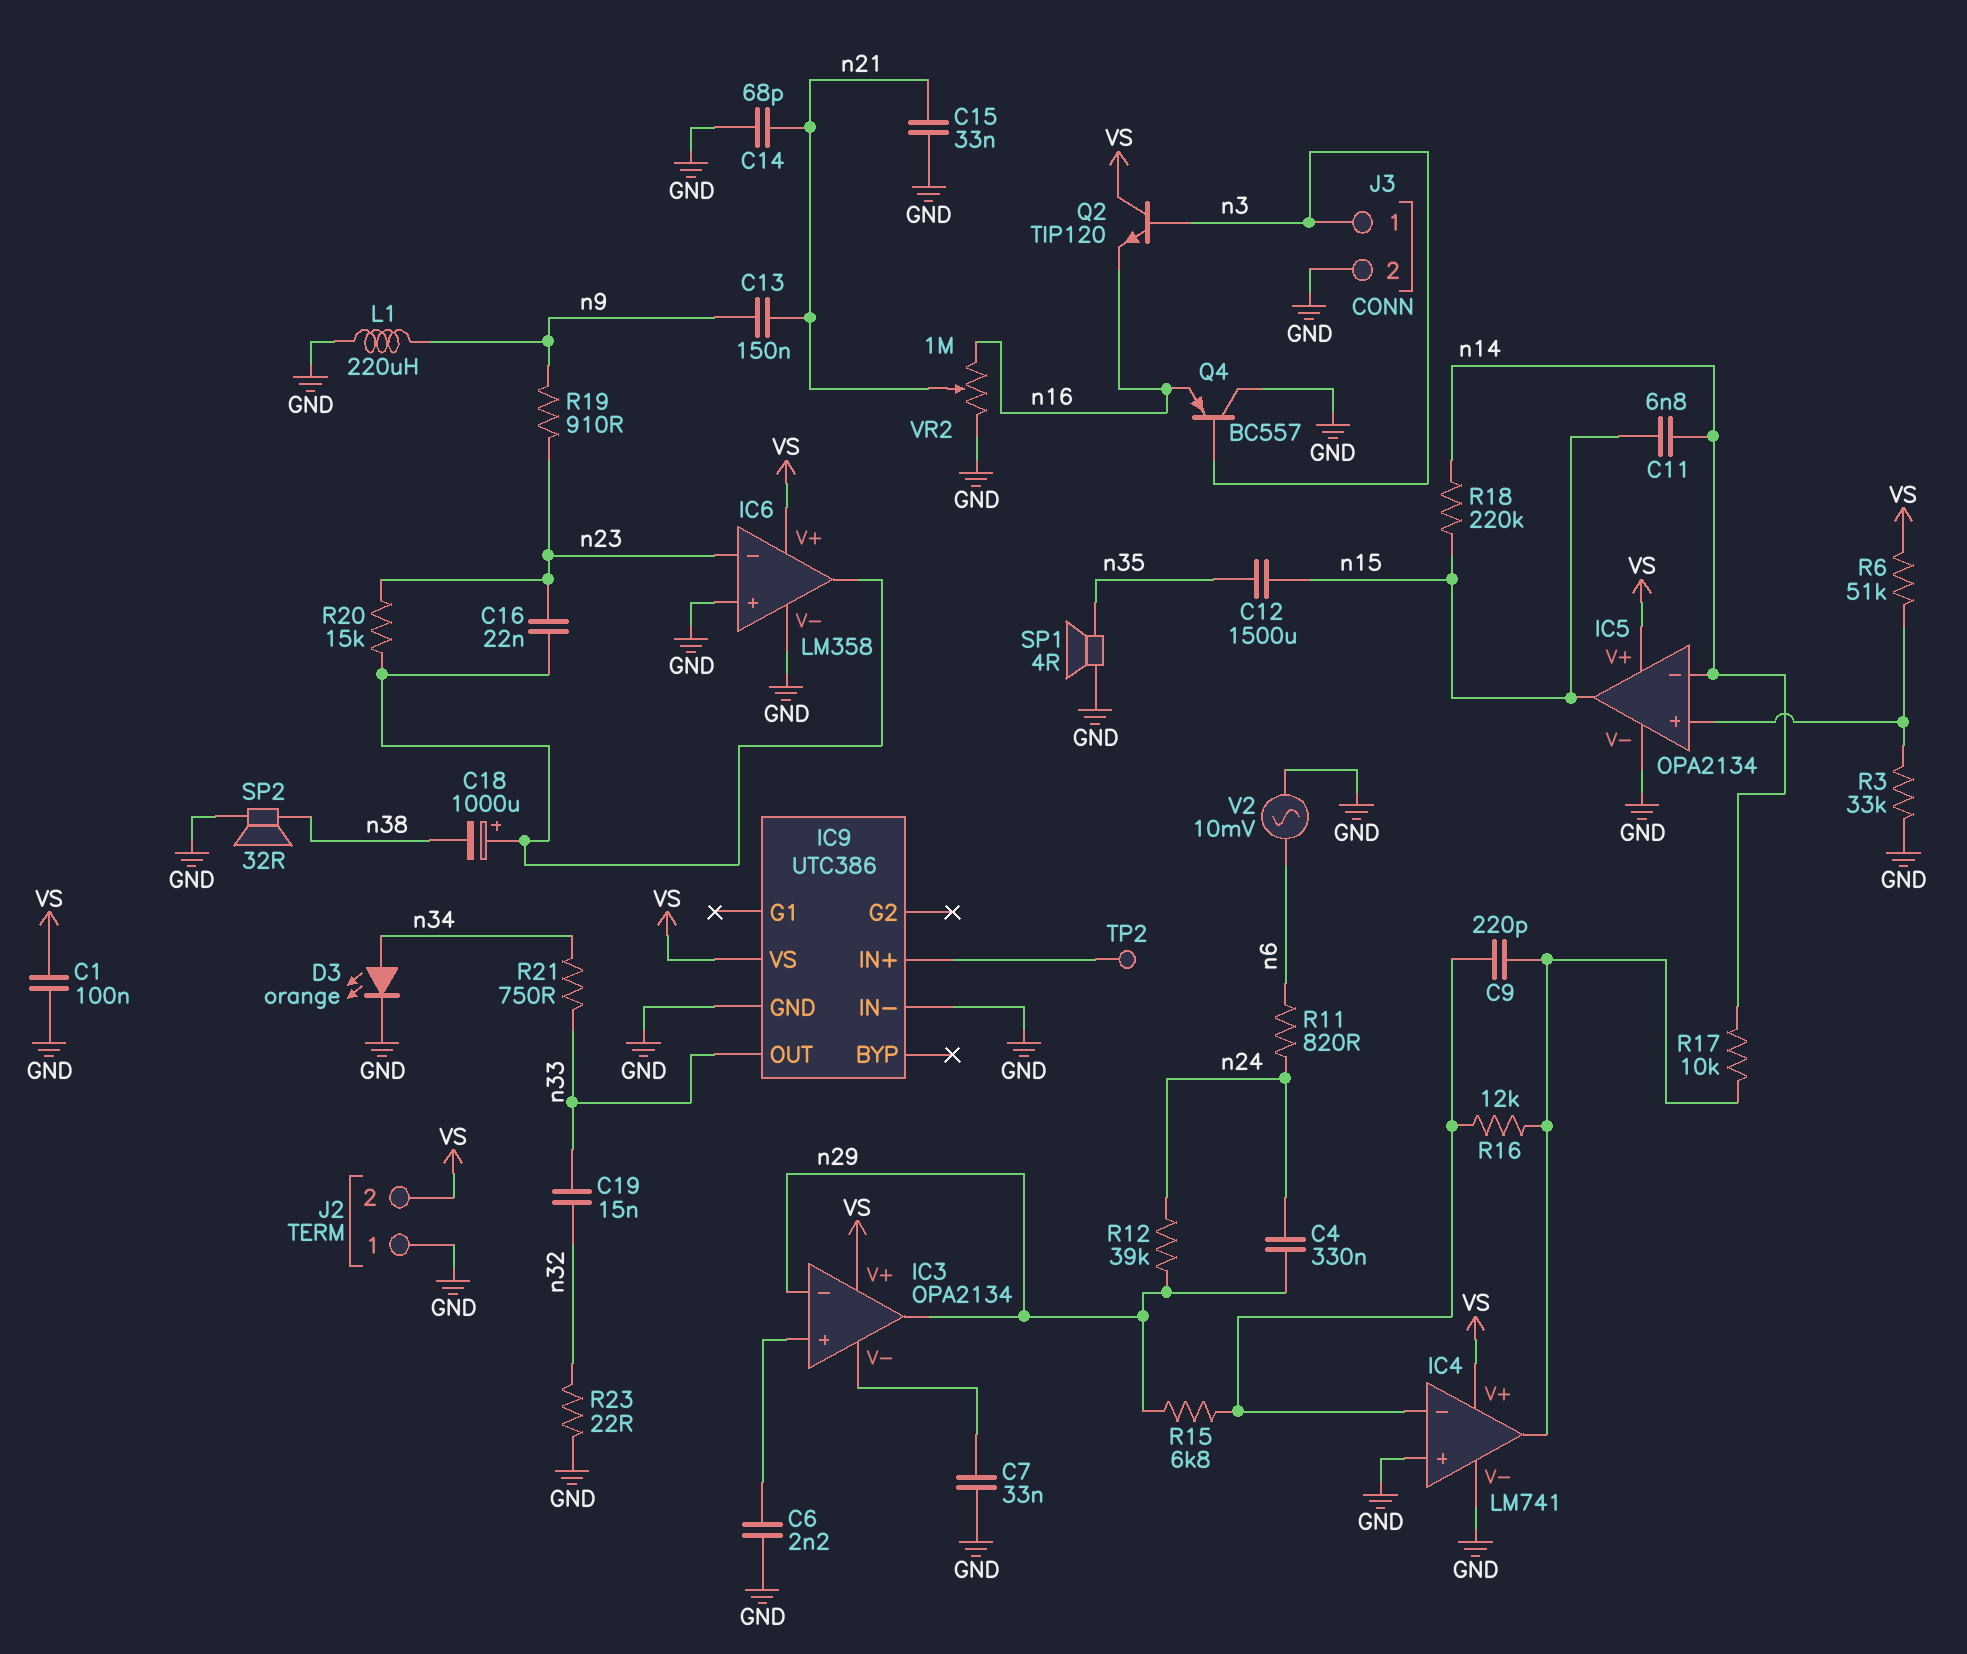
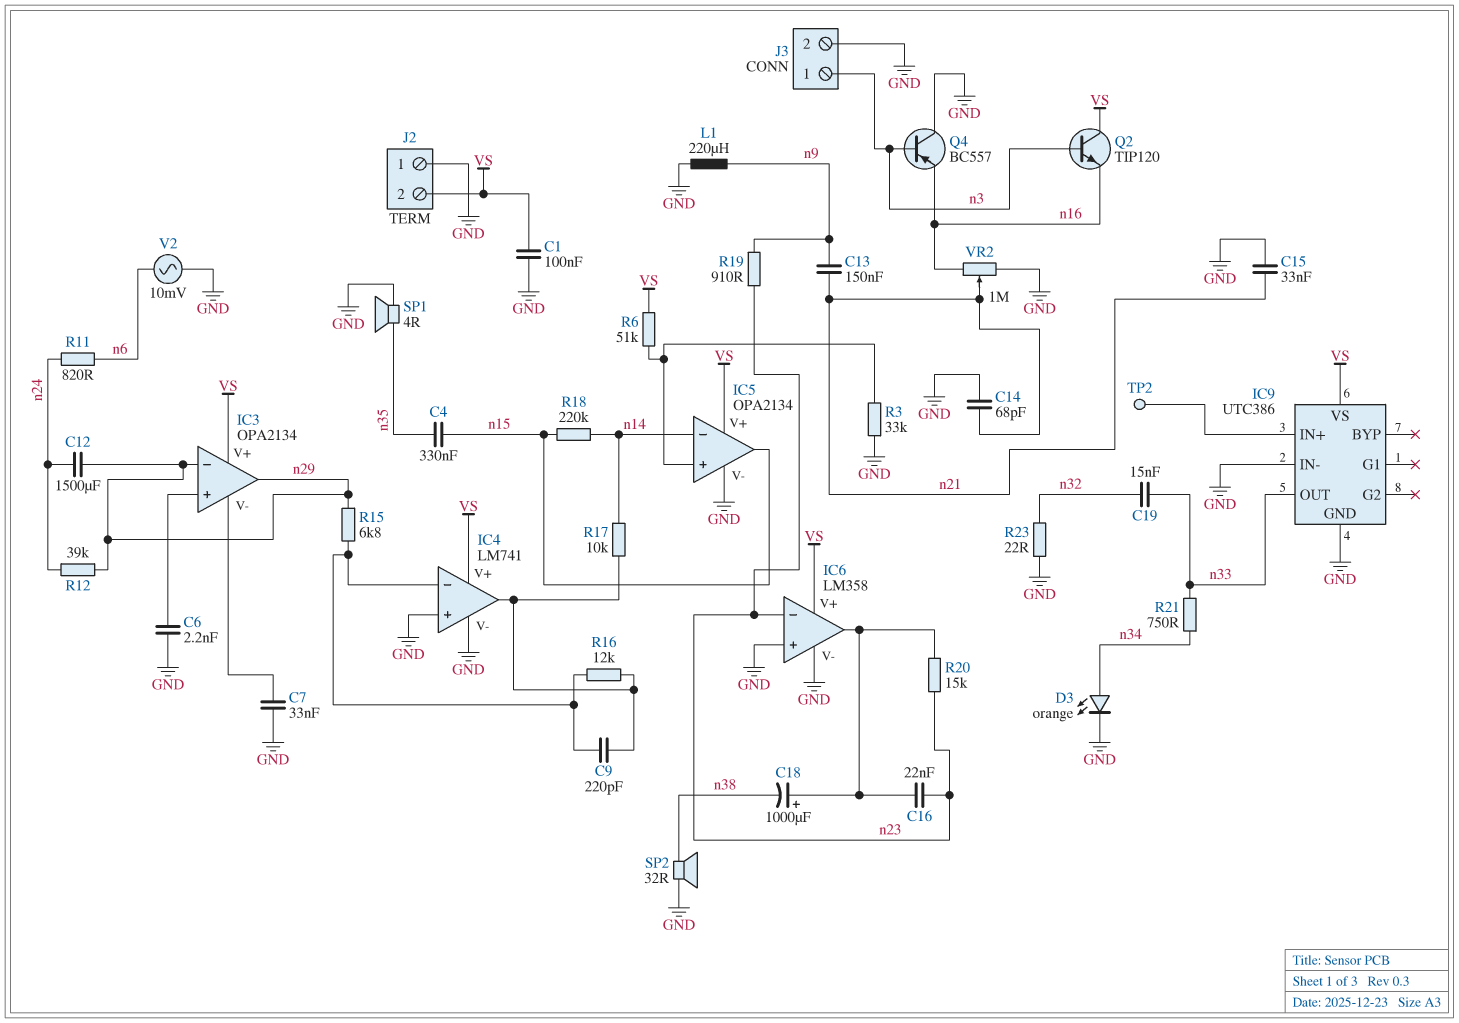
C4: 330nF (n24, n29) -> 330nF (n15, n35)
C11: 6.8nF (n14, n15) -> none
C12: 1500uF (n15, n35) -> 1500uF (n24, n29)

